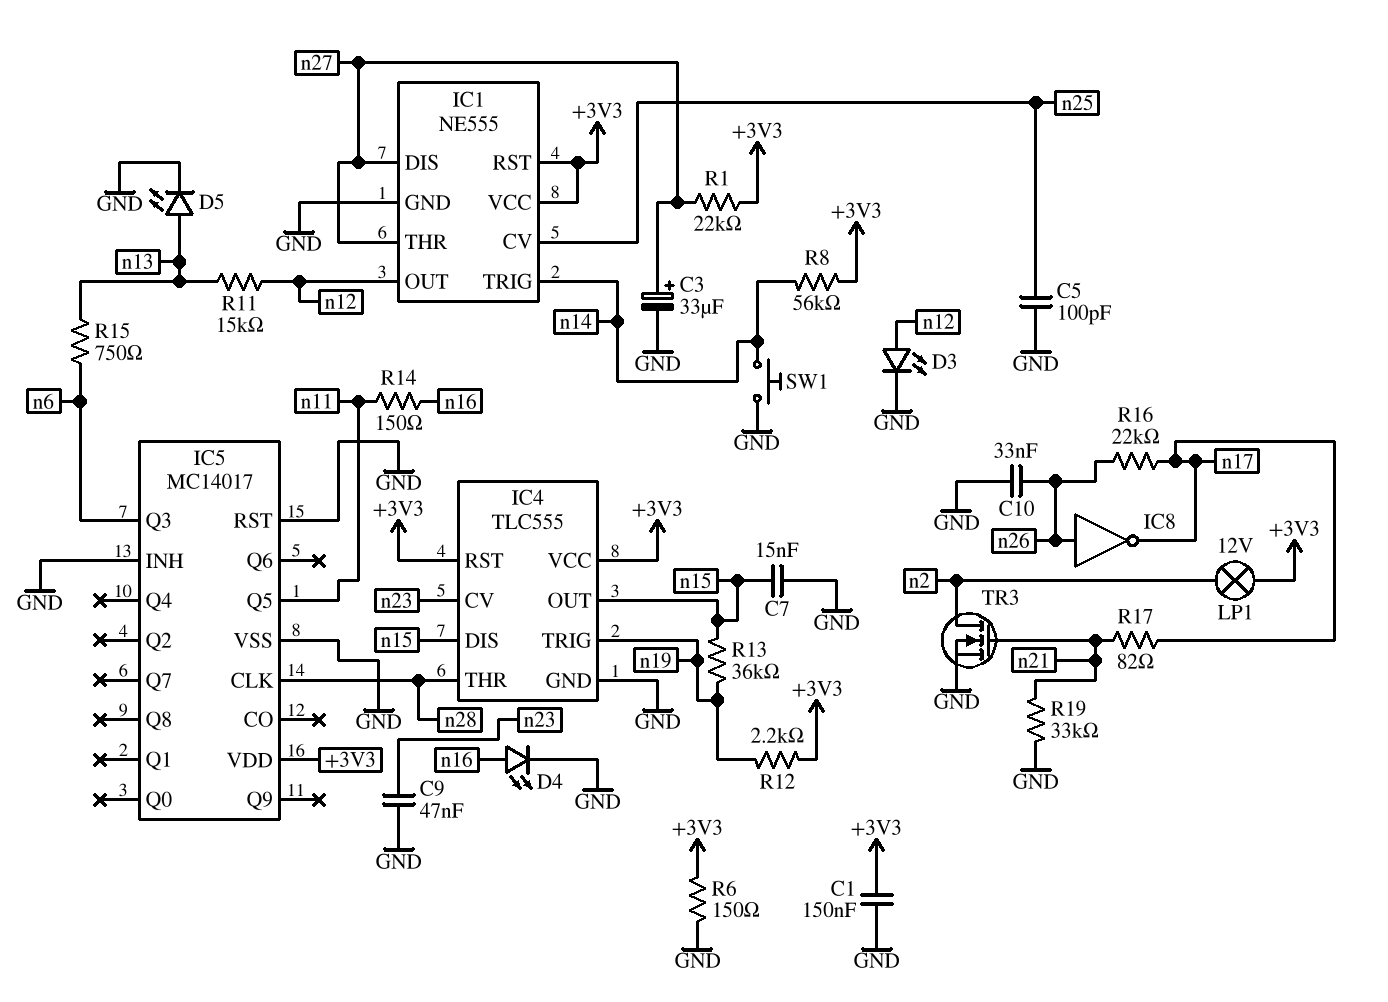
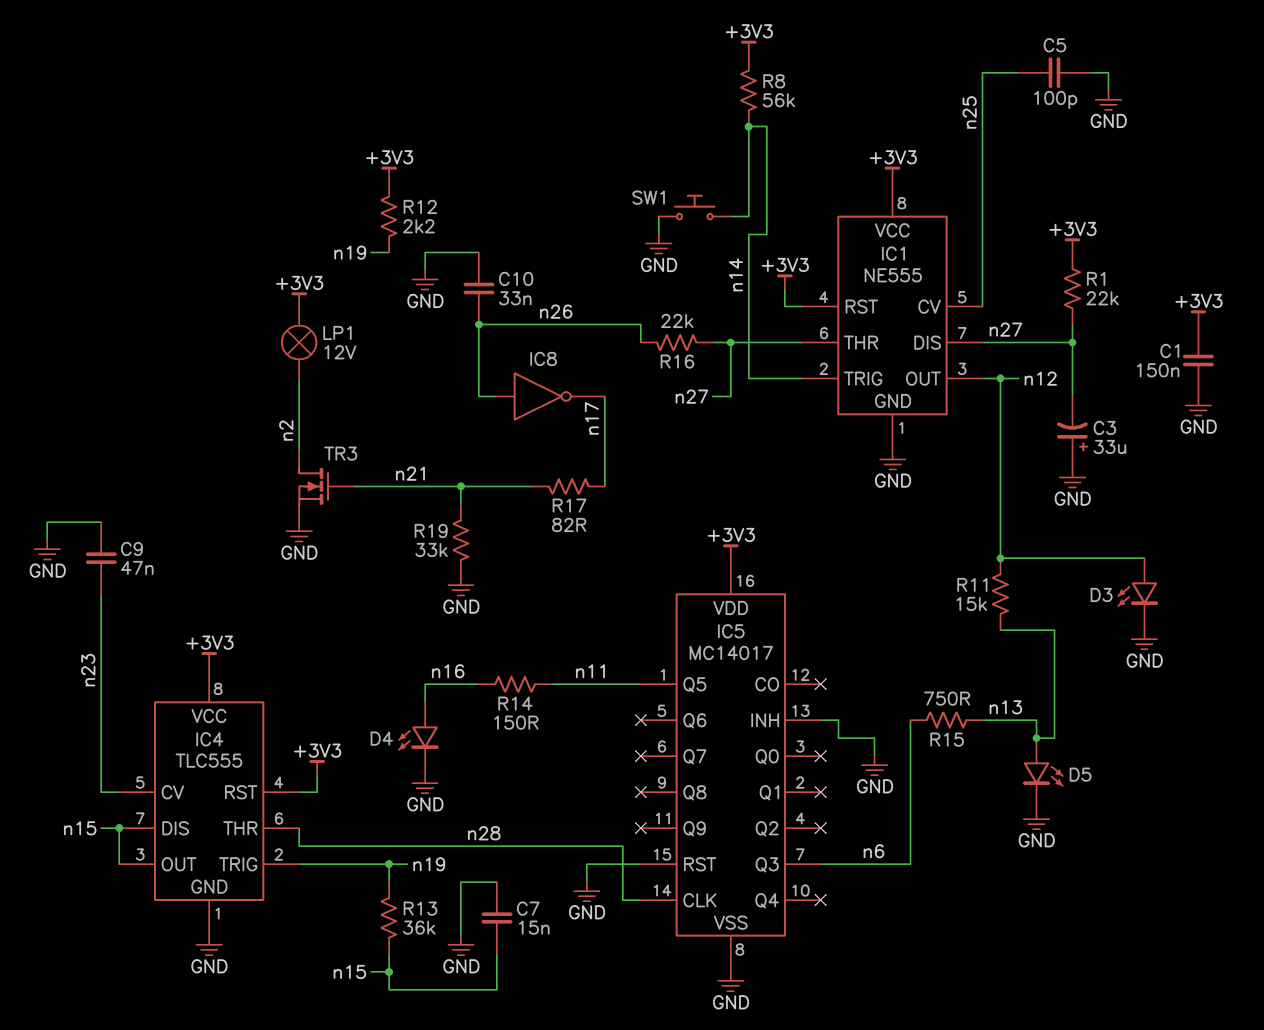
C3: 33uF (plus n27, minus GND) -> 33uF (plus GND, minus n27)
R6: 150 (+3V3, GND) -> none
R16: 22k (n17, n26) -> 22k (n26, n27)

